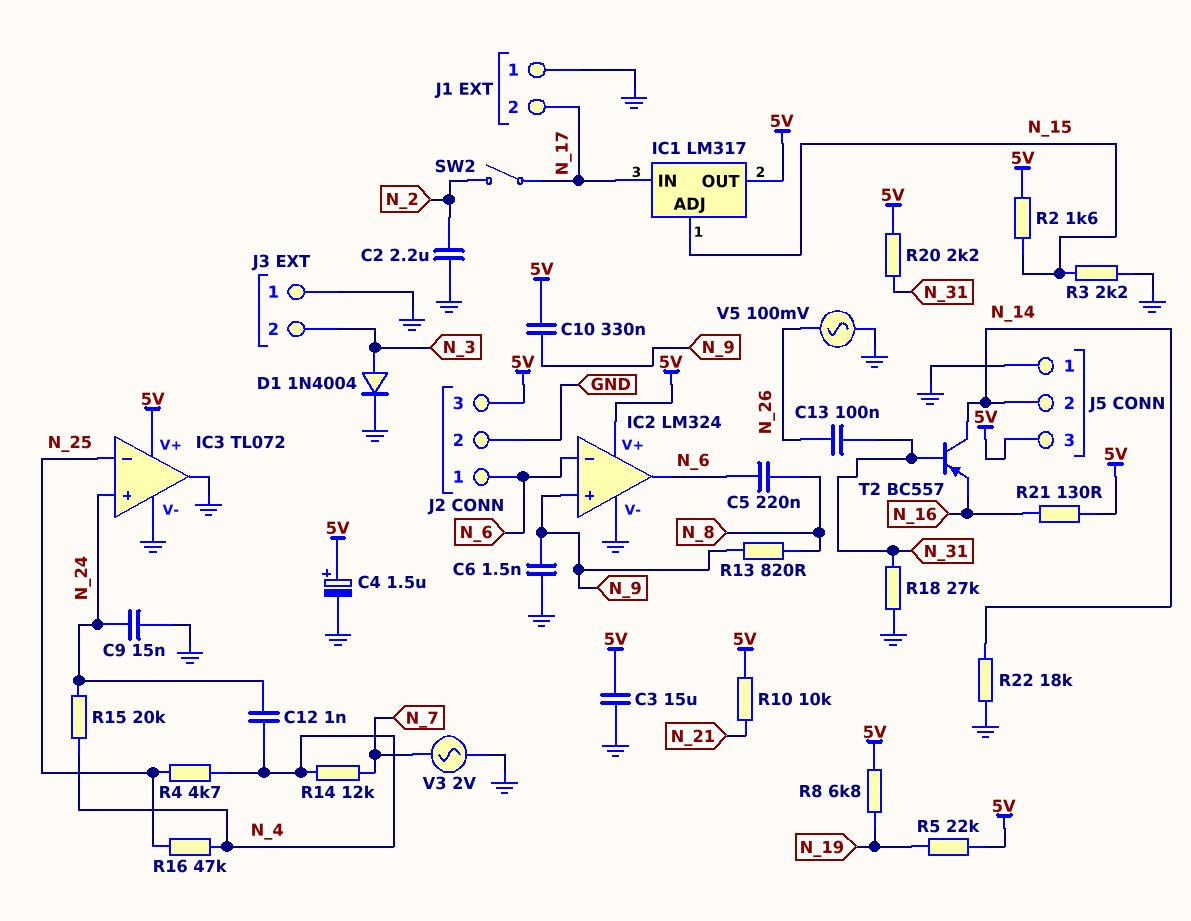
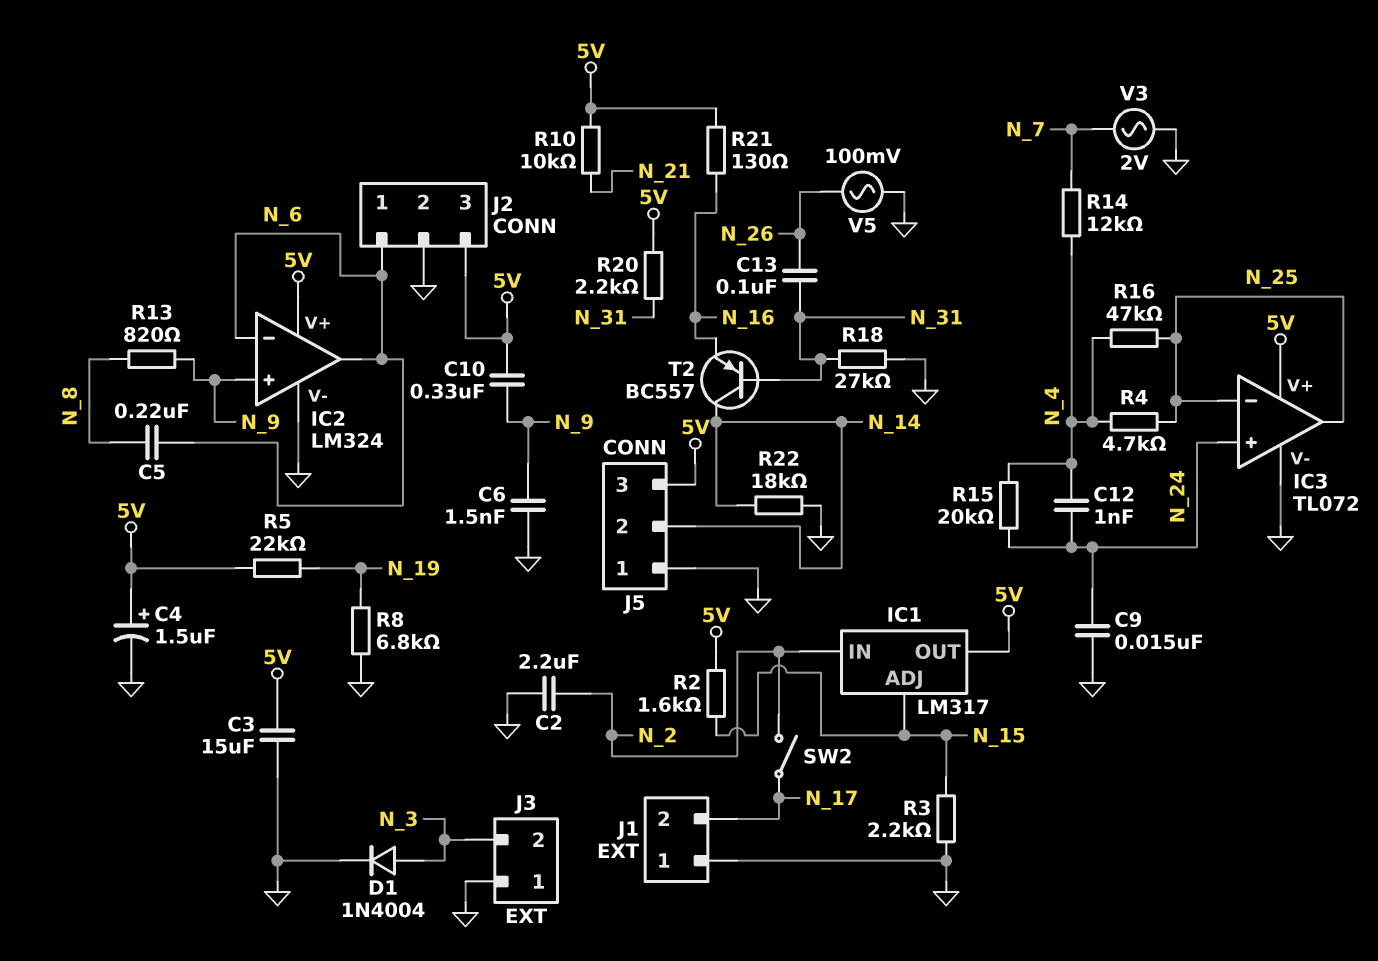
IC1 pin IN: N_17 -> N_2
IC3 pin out: GND -> N_25
R8: 6.8k (5V, N_19) -> 6.8k (GND, N_19)

